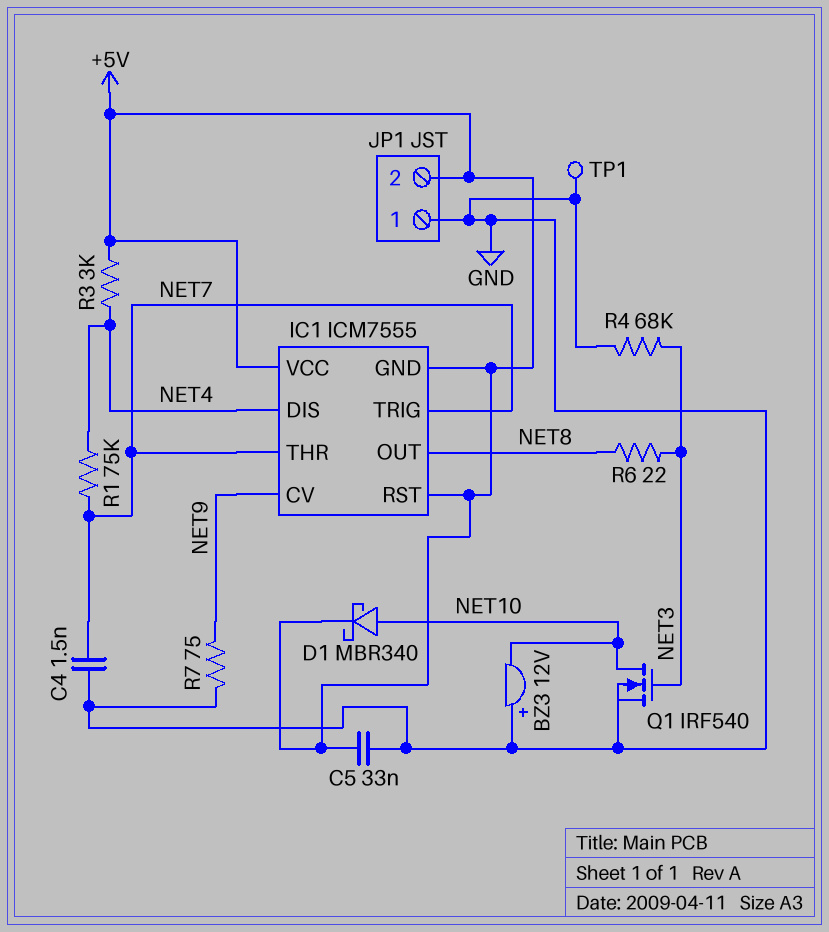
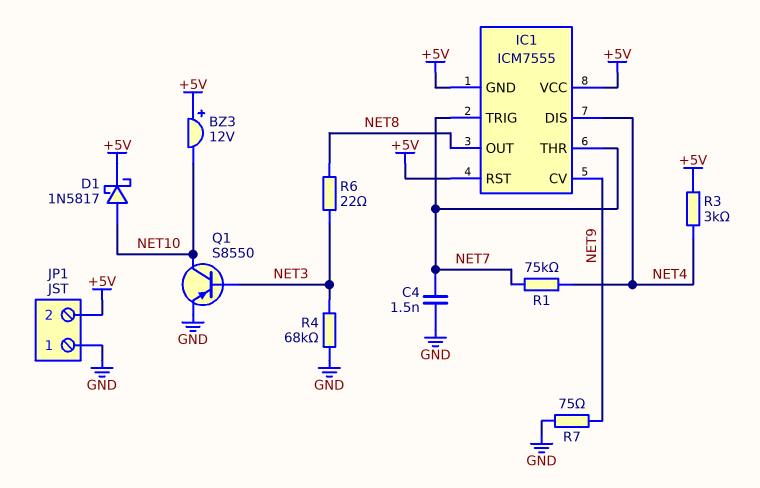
BZ3: buzzer 12V (plus GND, minus NET10) -> buzzer 12V (plus +5V, minus NET10)
C5: 33nF (+5V, GND) -> none
D1: schottky MBR340 (A NET10, K +5V) -> schottky 1N5817 (A NET10, K +5V)
Q1: NMOS IRF540 (G NET3, D NET10, S GND) -> PNP S8550 (B NET3, C NET10, E GND)
TP1: test point (GND) -> none

